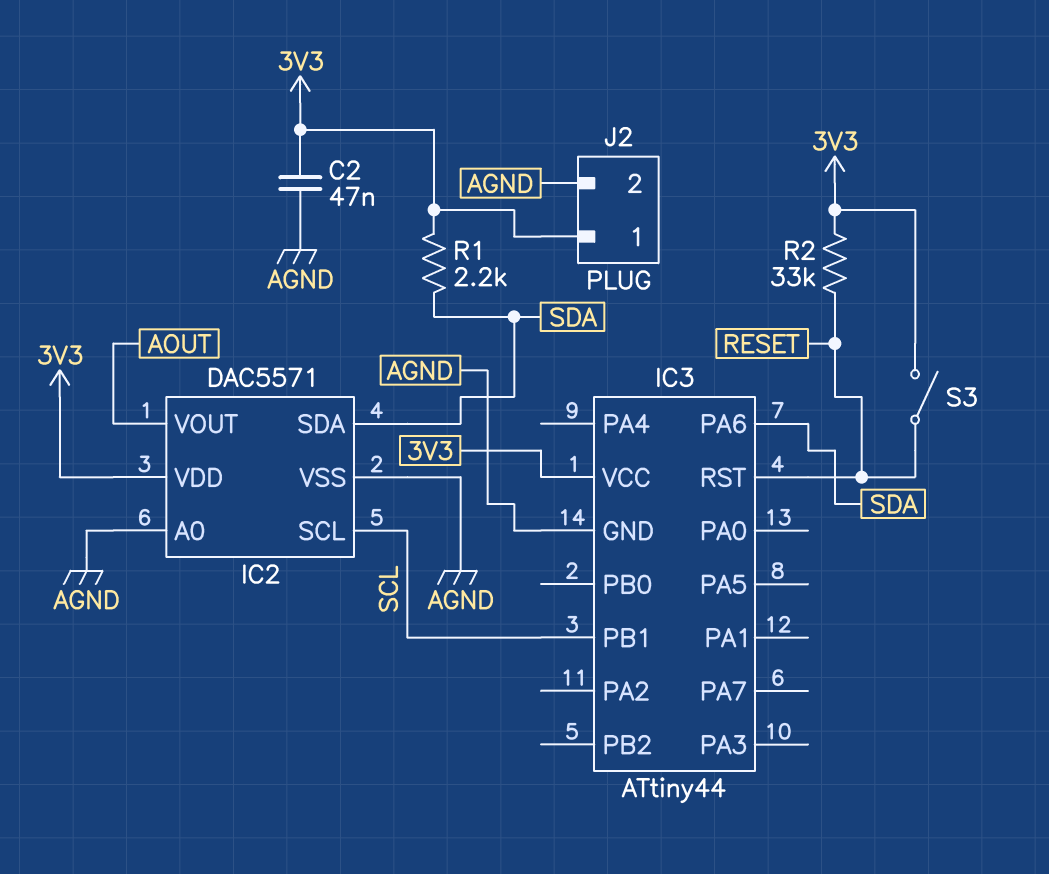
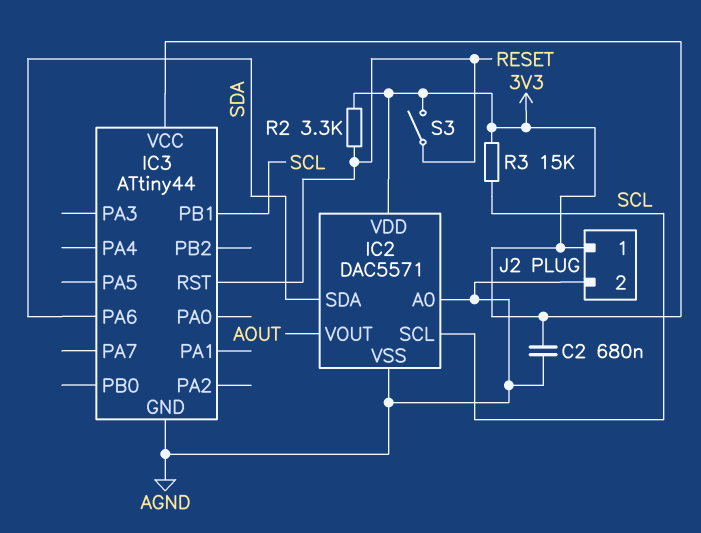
C2: 47nF (3V3, AGND) -> 680nF (3V3, AGND)
R1: 2.2k (3V3, SDA) -> none
R2: 33k (3V3, RESET) -> 3.3k (3V3, RESET)
R3: none -> 15k (3V3, SCL)

